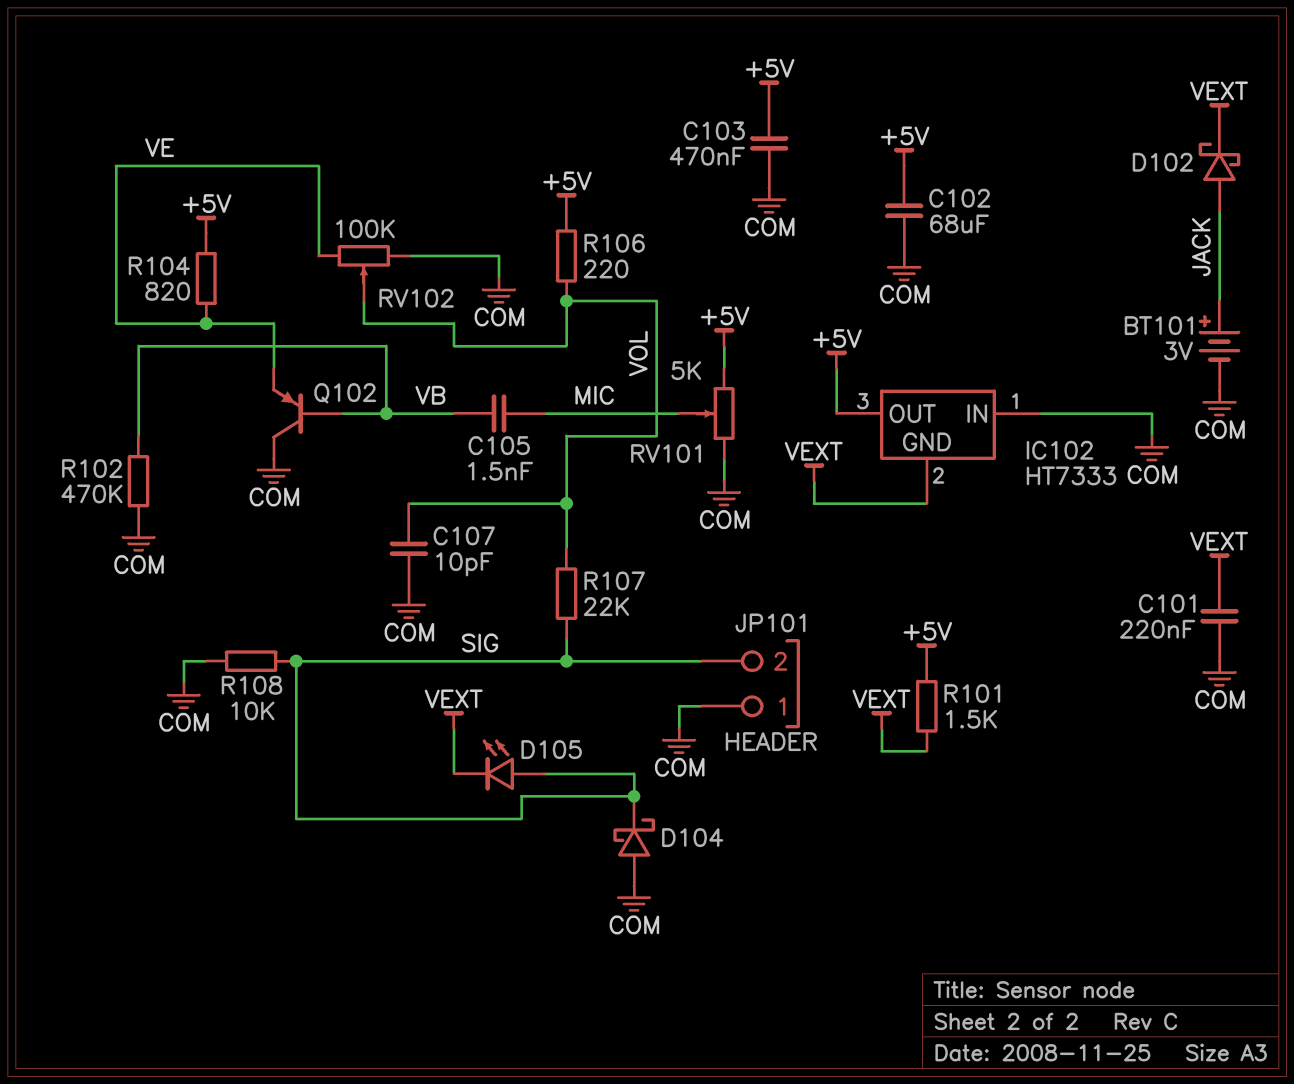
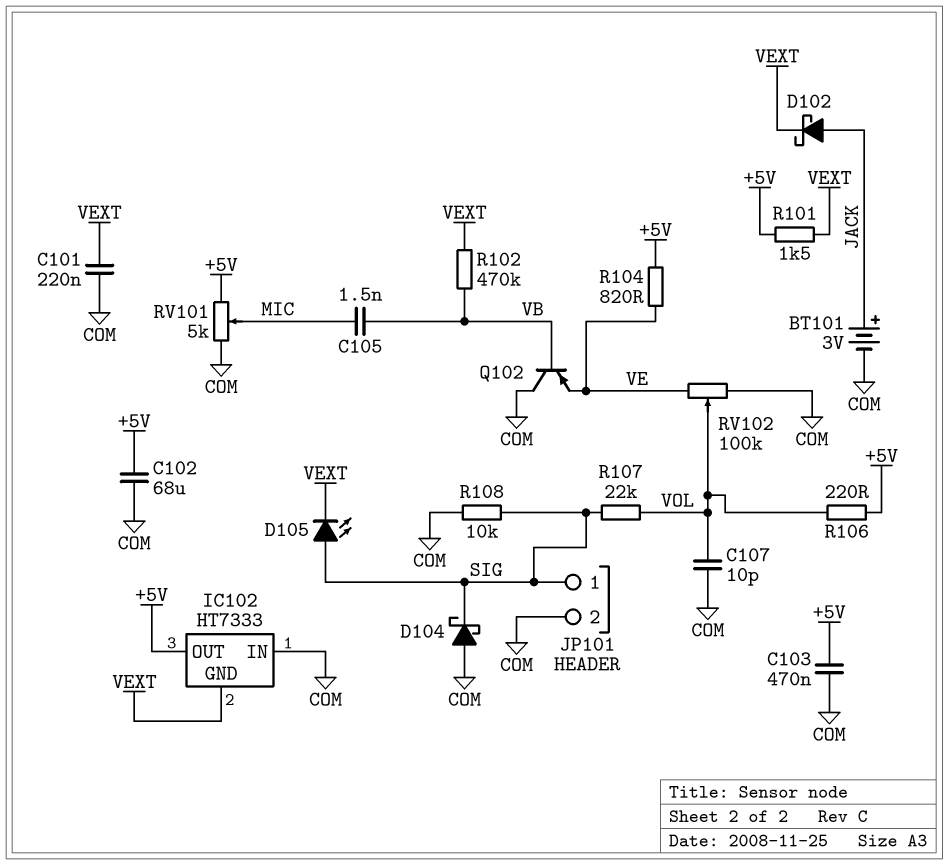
JP101 pin 1: COM -> SIG
JP101 pin 2: SIG -> COM
R102: 470k (COM, VB) -> 470k (VB, VEXT)

